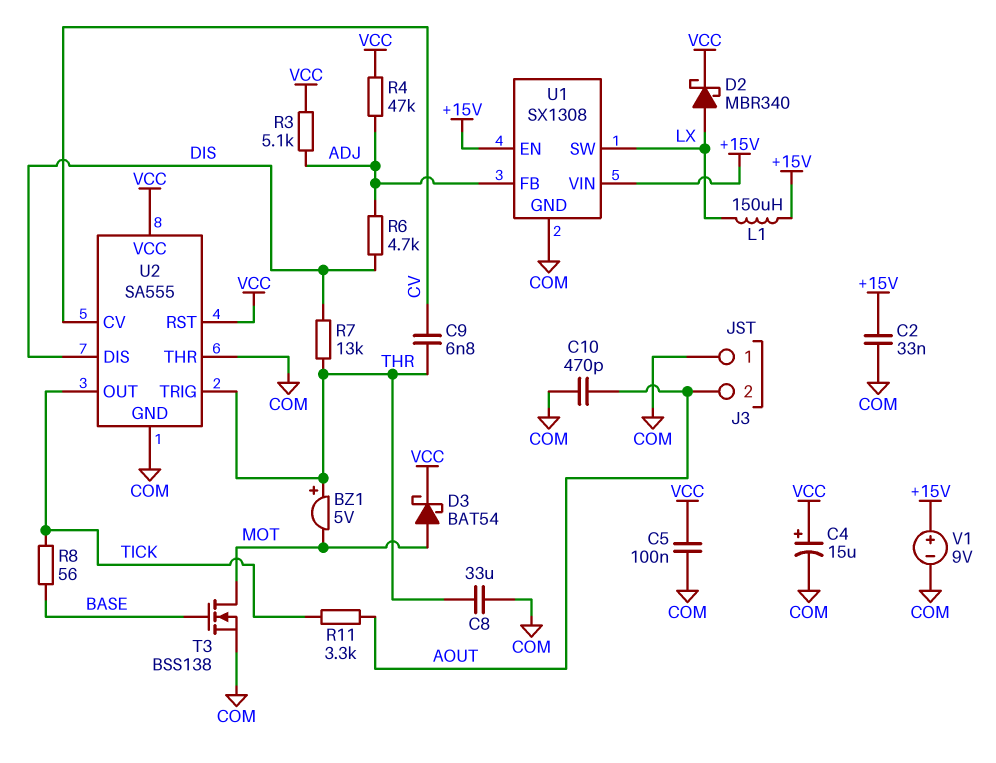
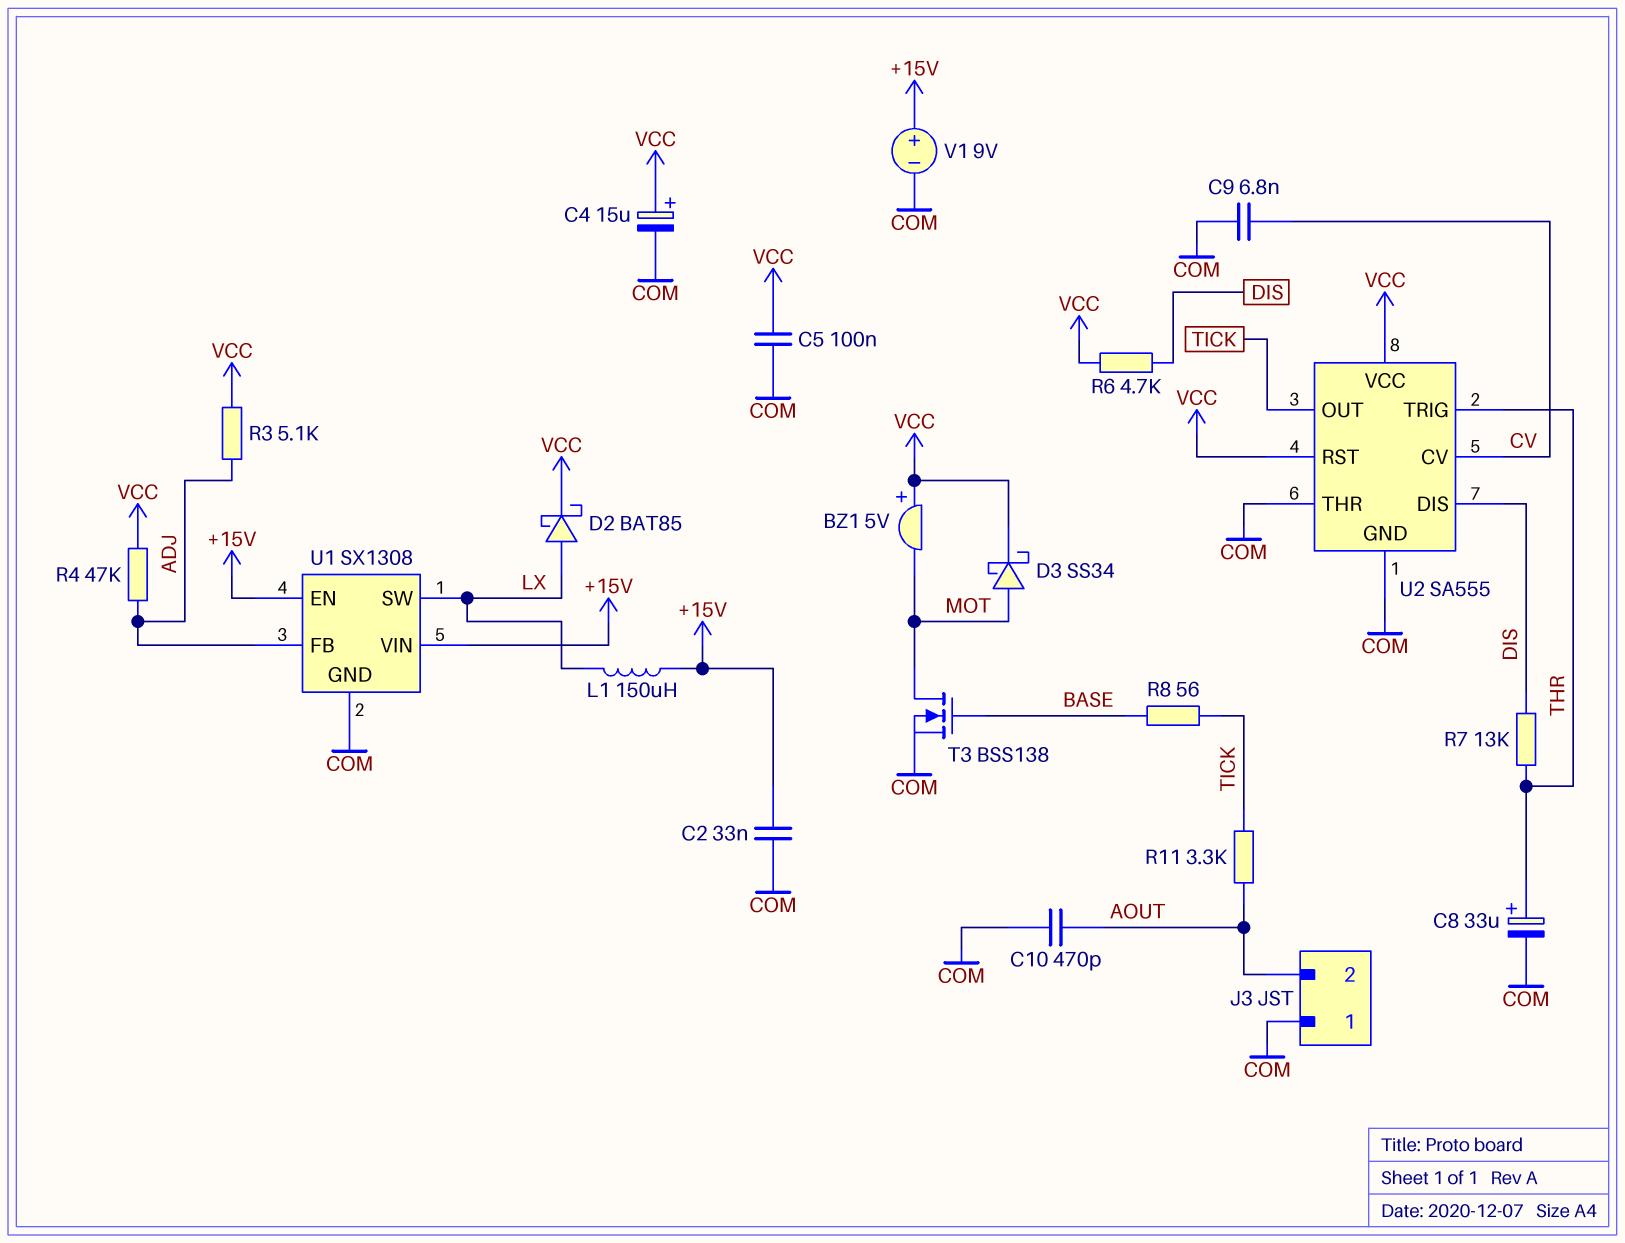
BZ1: buzzer 5V (plus THR, minus MOT) -> buzzer 5V (plus VCC, minus MOT)
C8: 33uF (COM, THR) -> 33uF (plus THR, minus COM)
C9: 6.8nF (CV, THR) -> 6.8nF (COM, CV)
D2: schottky MBR340 (A LX, K VCC) -> schottky BAT85 (A LX, K VCC)
D3: schottky BAT54 (A MOT, K VCC) -> schottky SS34 (A MOT, K VCC)
R6: 4.7k (ADJ, DIS) -> 4.7k (DIS, VCC)

